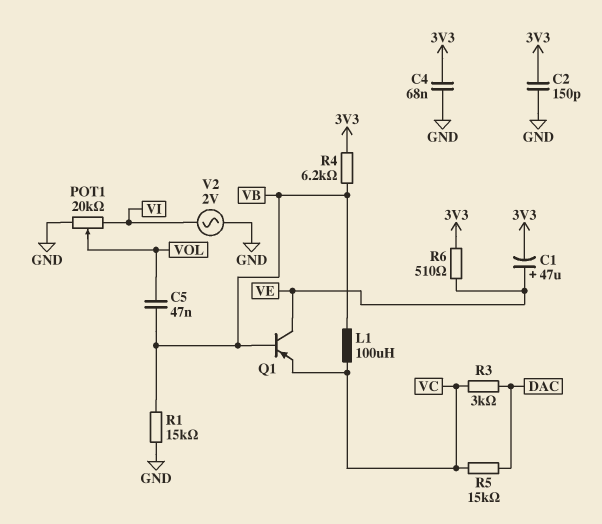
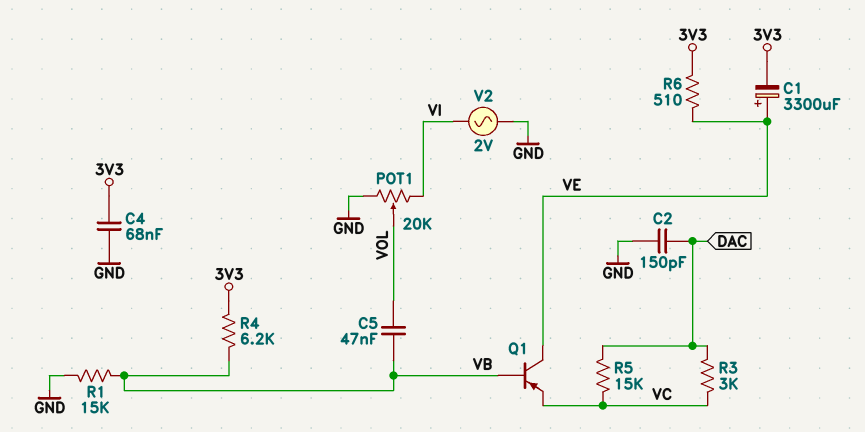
C1: 47uF (plus VE, minus 3V3) -> 3300uF (plus VE, minus 3V3)
C2: 150pF (3V3, GND) -> 150pF (DAC, GND)
L1: 100uH (VB, VC) -> none

